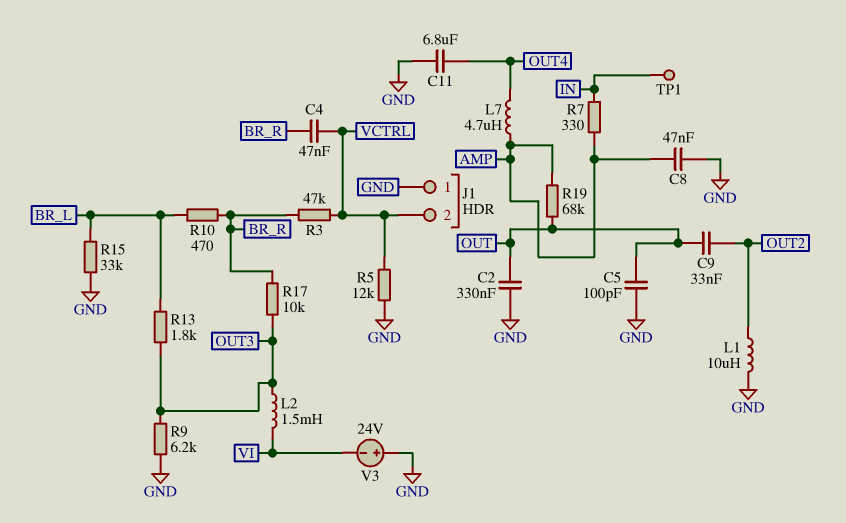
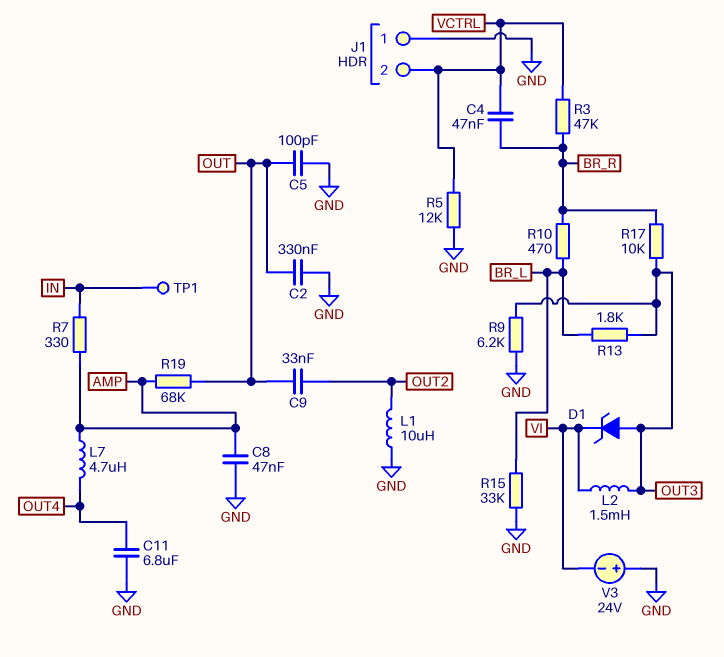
D1: none -> zener (A OUT3, K VI)

